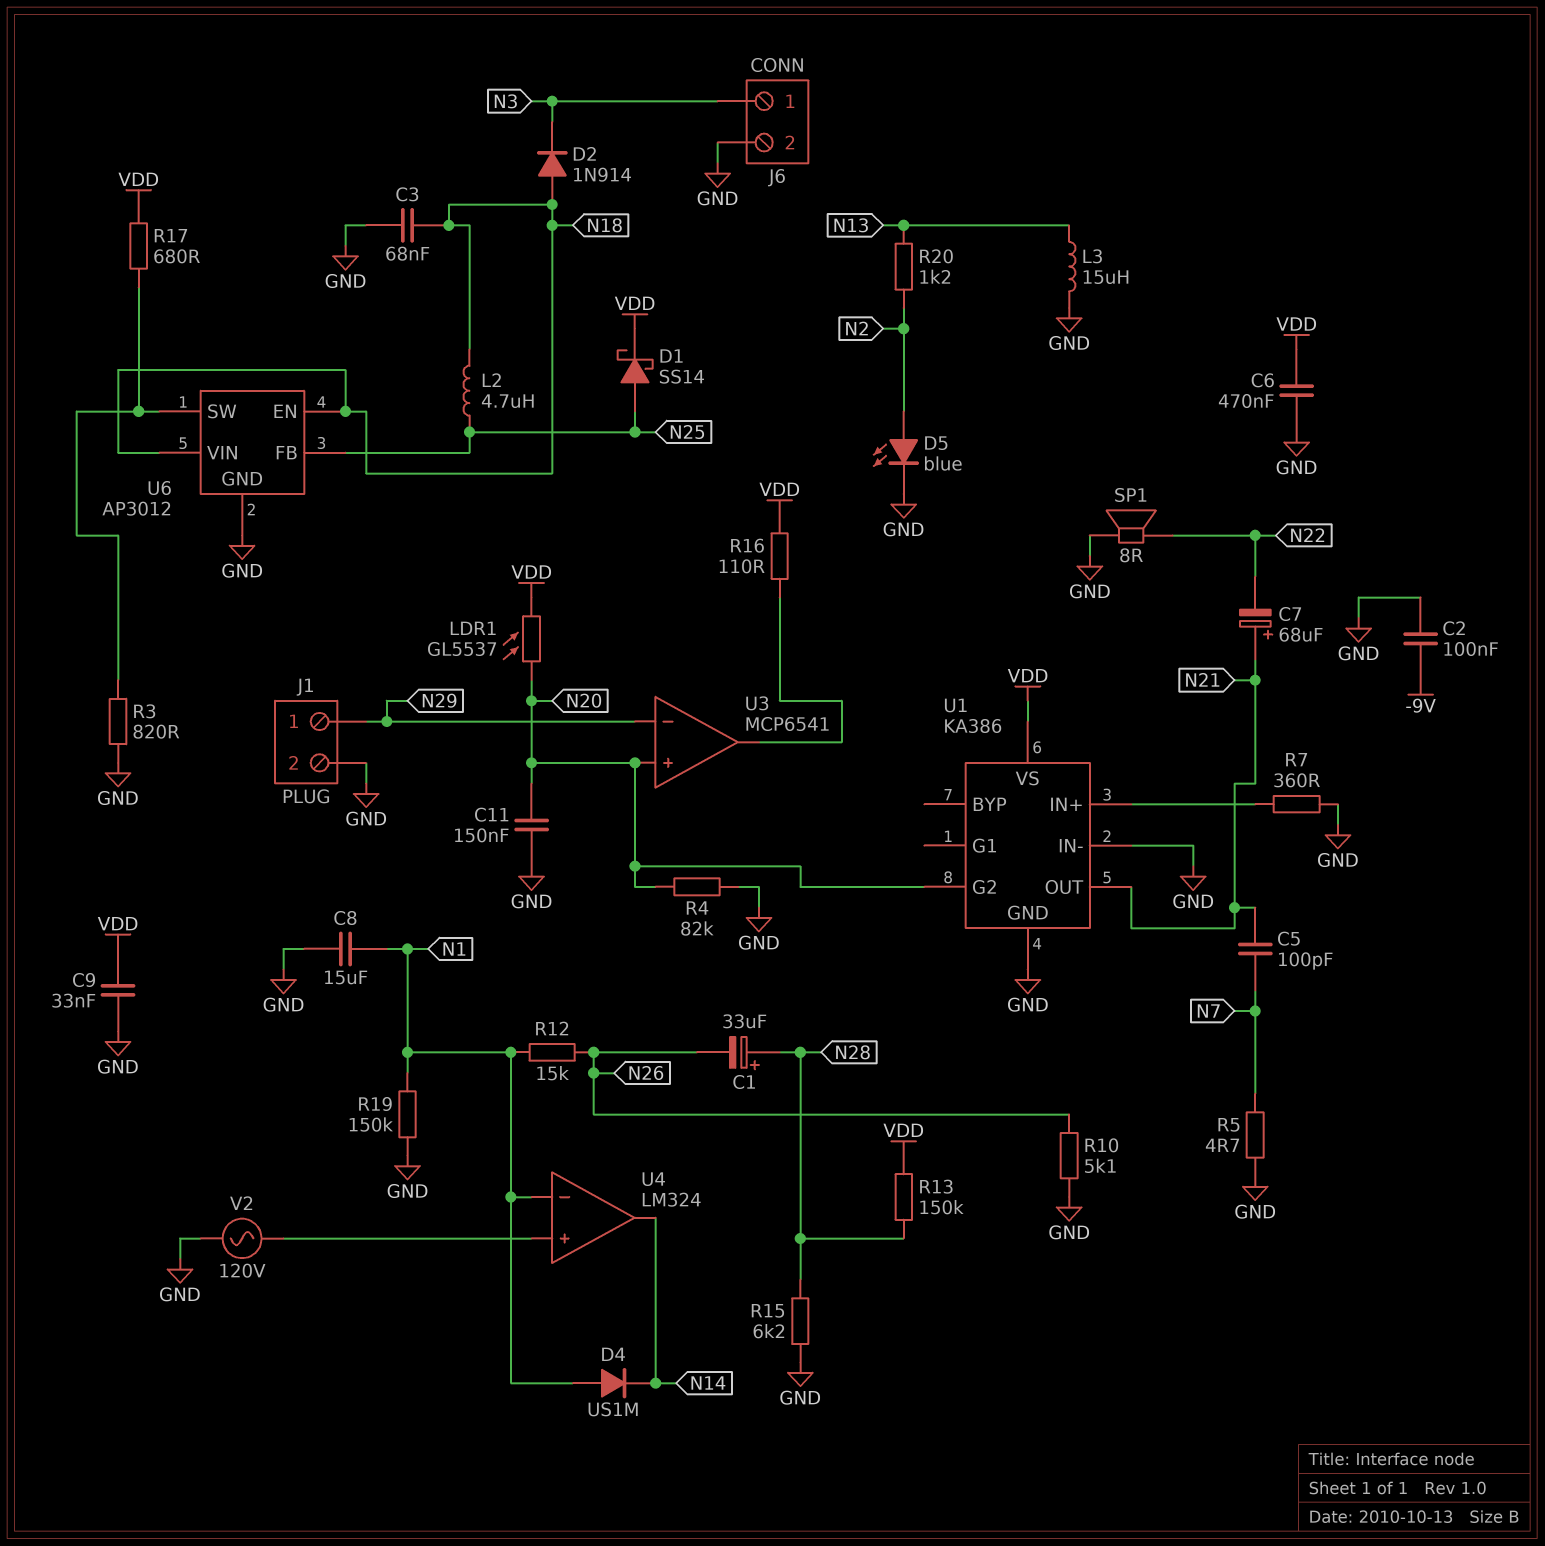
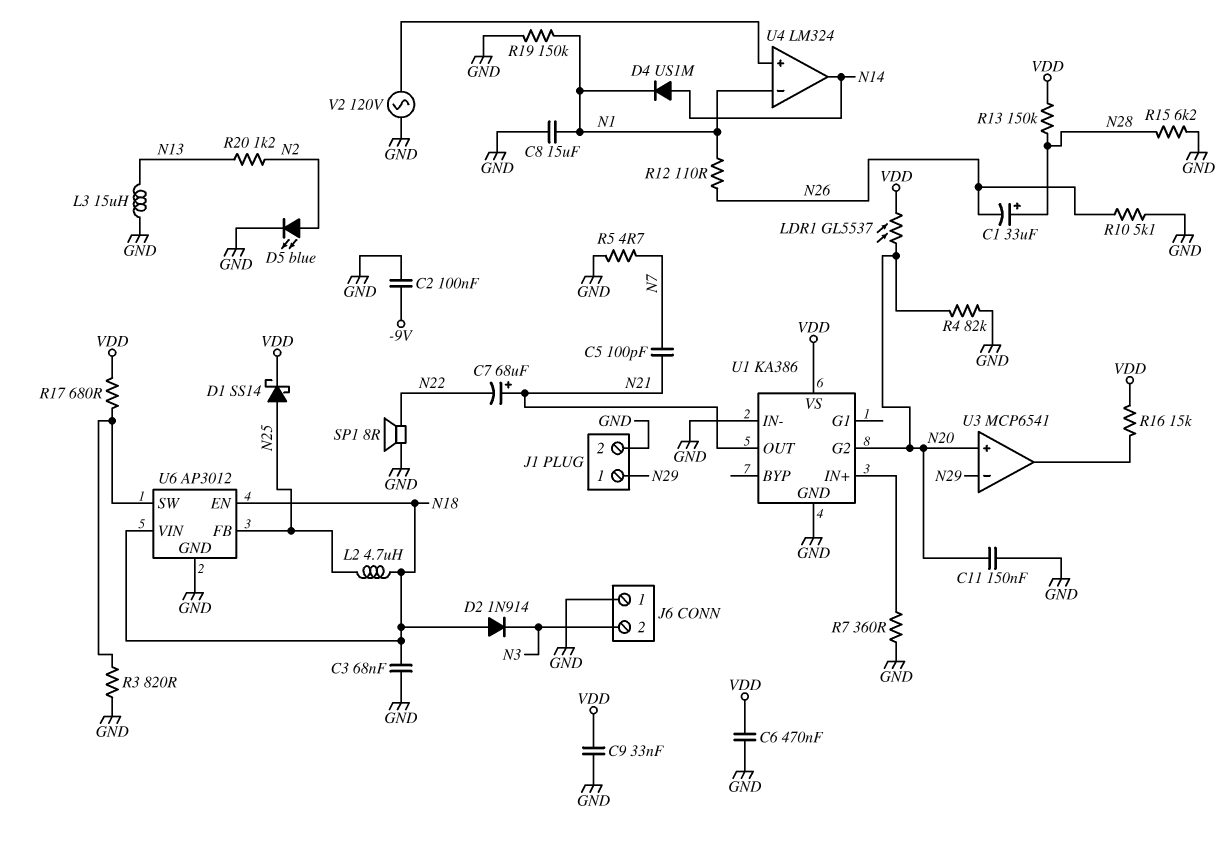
D4: diode US1M (A N1, K N14) -> diode US1M (A N14, K N1)
J6 pin 1: N3 -> GND
J6 pin 2: GND -> N3
R12: 15k (N1, N26) -> 110 (N1, N26)
R16: 110 (U3/out, VDD) -> 15k (U3/out, VDD)

